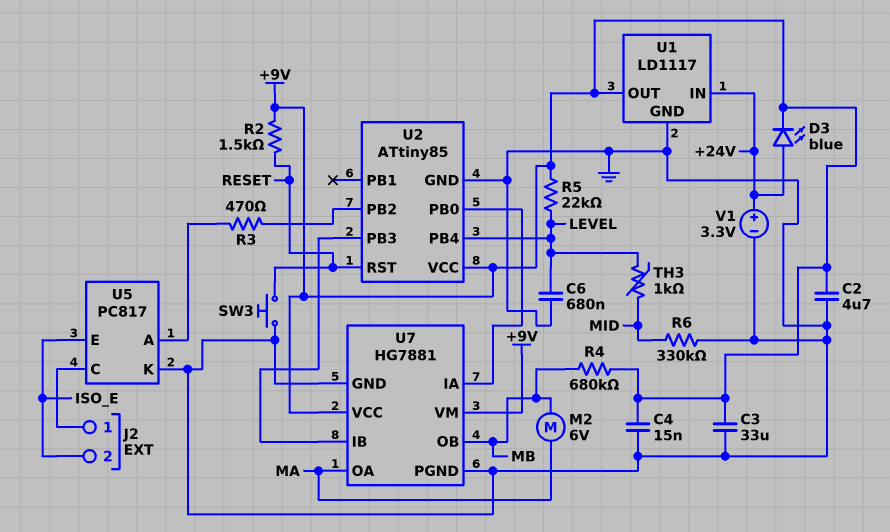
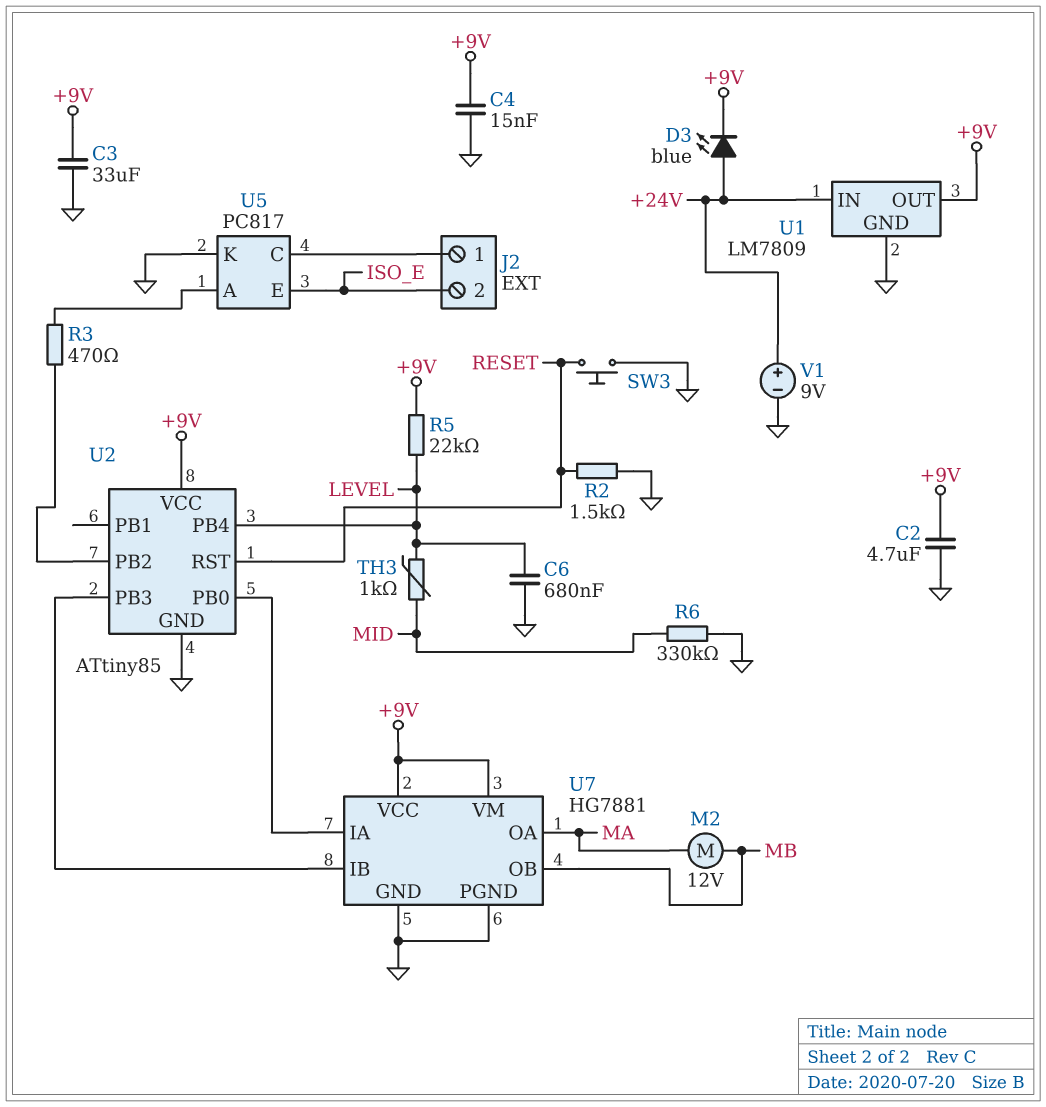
M2: motor 6V (MA, MB) -> motor 12V (MA, MB)
R2: 1.5k (+9V, RESET) -> 1.5k (GND, RESET)
R4: 680k (+9V, MB) -> none
U1: LD1117 -> LM7809
V1: 3.3V (plus +24V, minus GND) -> 9V (plus +24V, minus GND)

